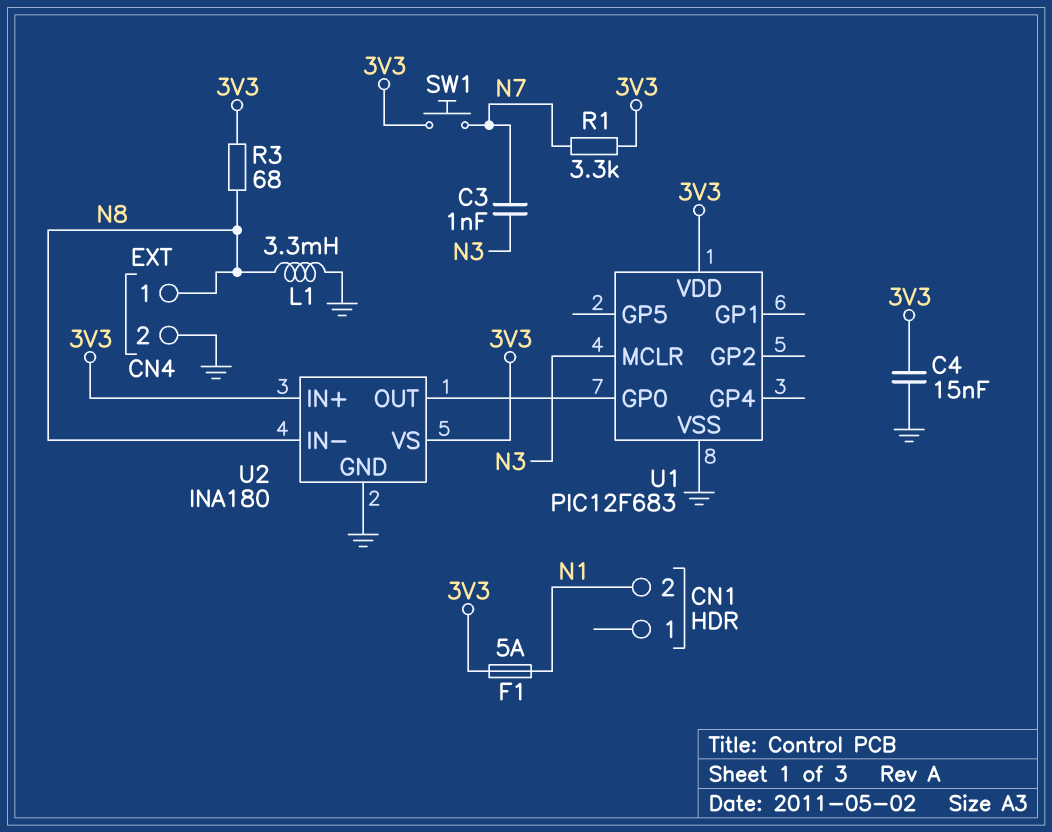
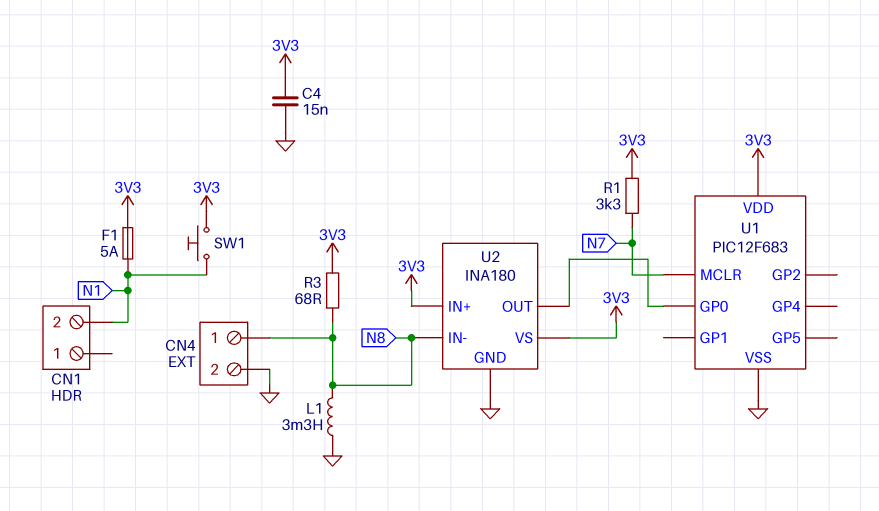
C3: 1nF (N3, N7) -> none
SW1: button (3V3, N7) -> button (3V3, N1)
U1 pin MCLR: N3 -> N7

